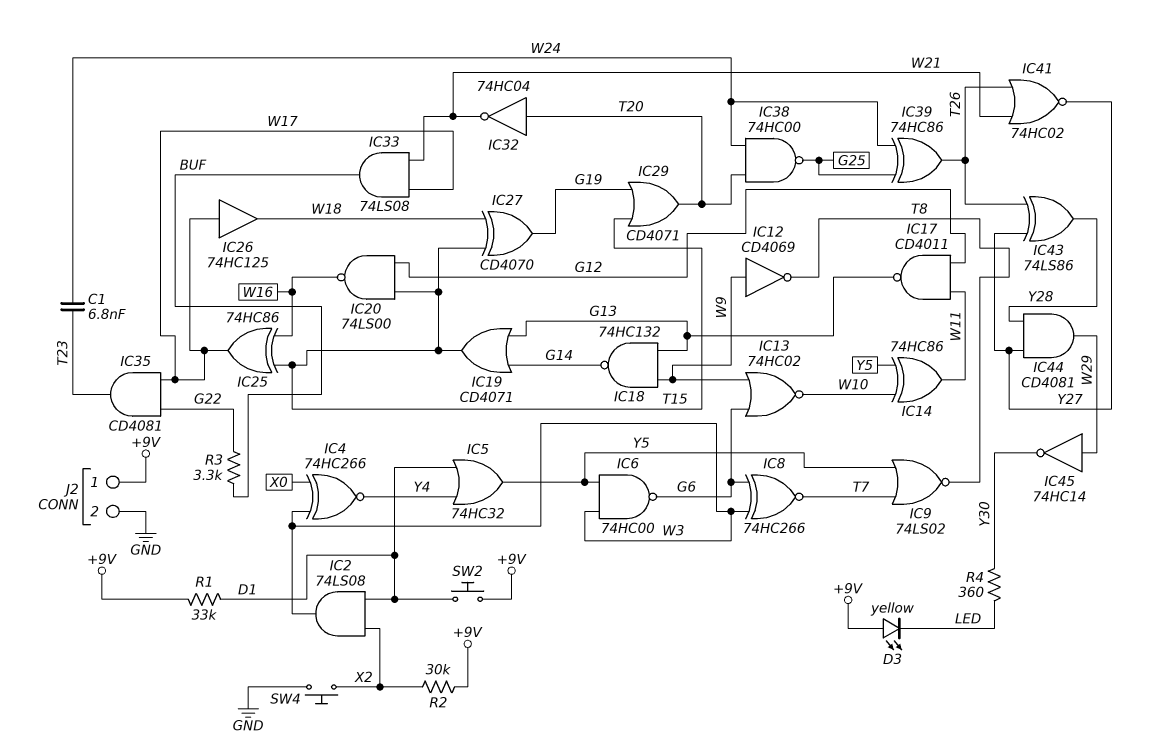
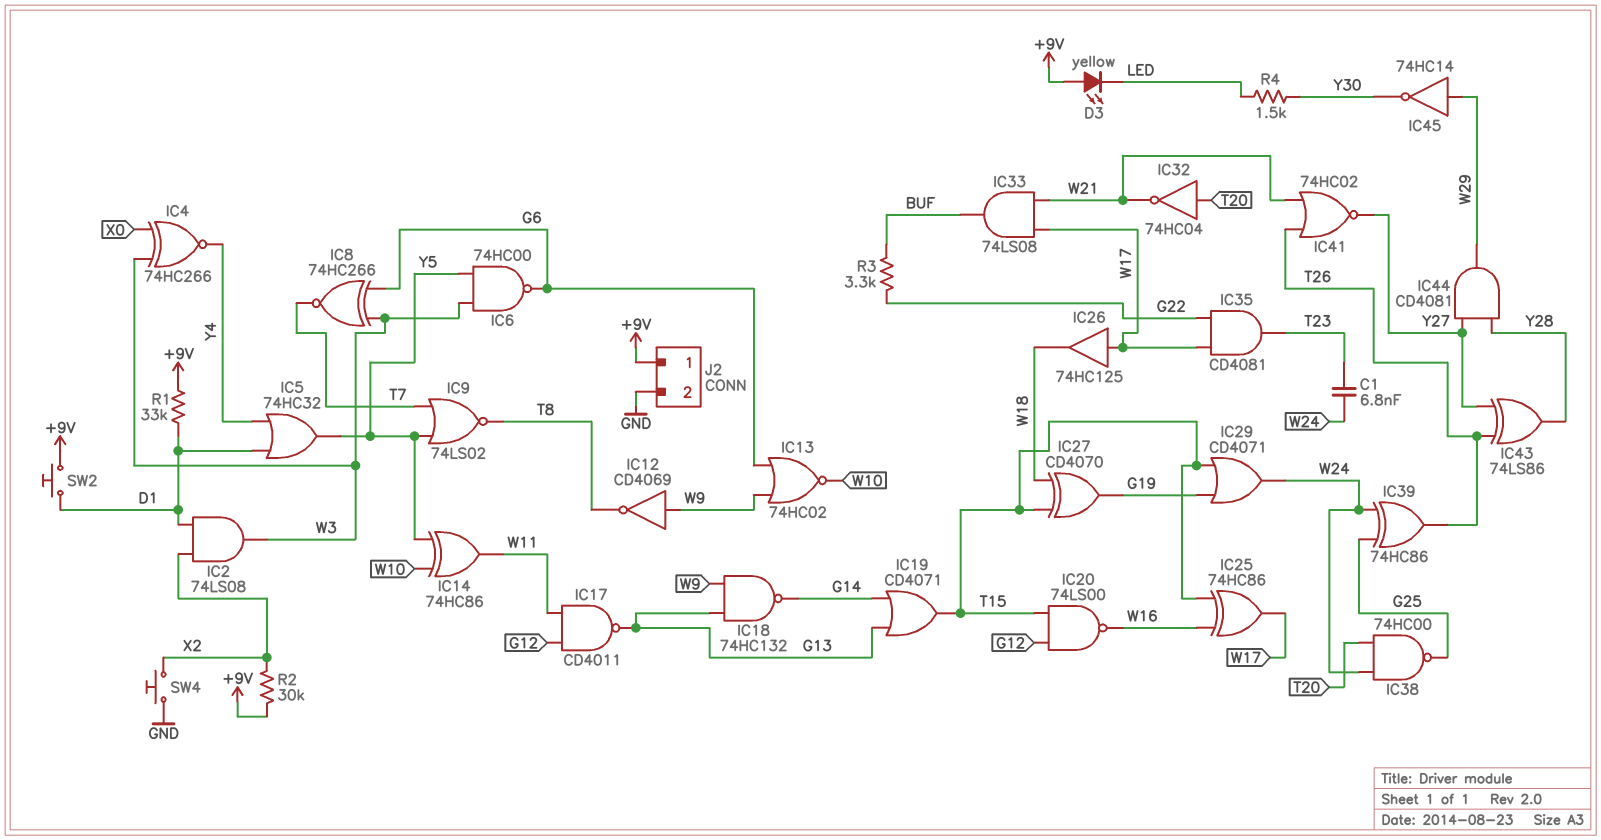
IC29: OR CD4071 (in G19, in T15, out T20) -> OR CD4071 (in G19, in T15, out W24)
R4: 360 (LED, Y30) -> 1.5k (LED, Y30)

